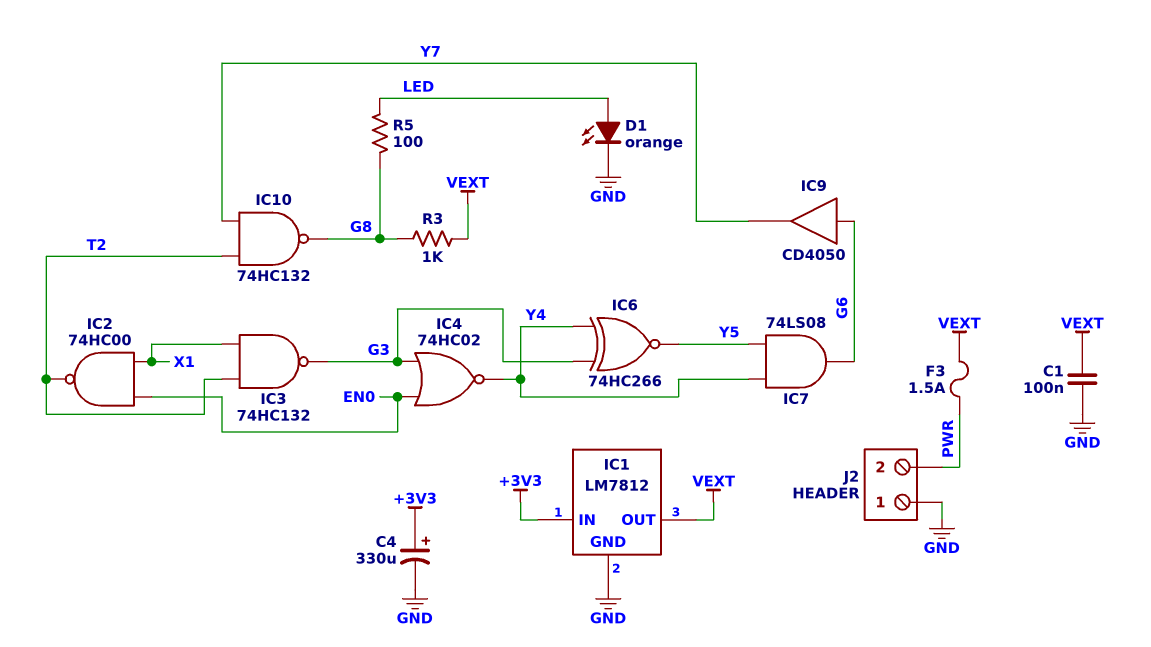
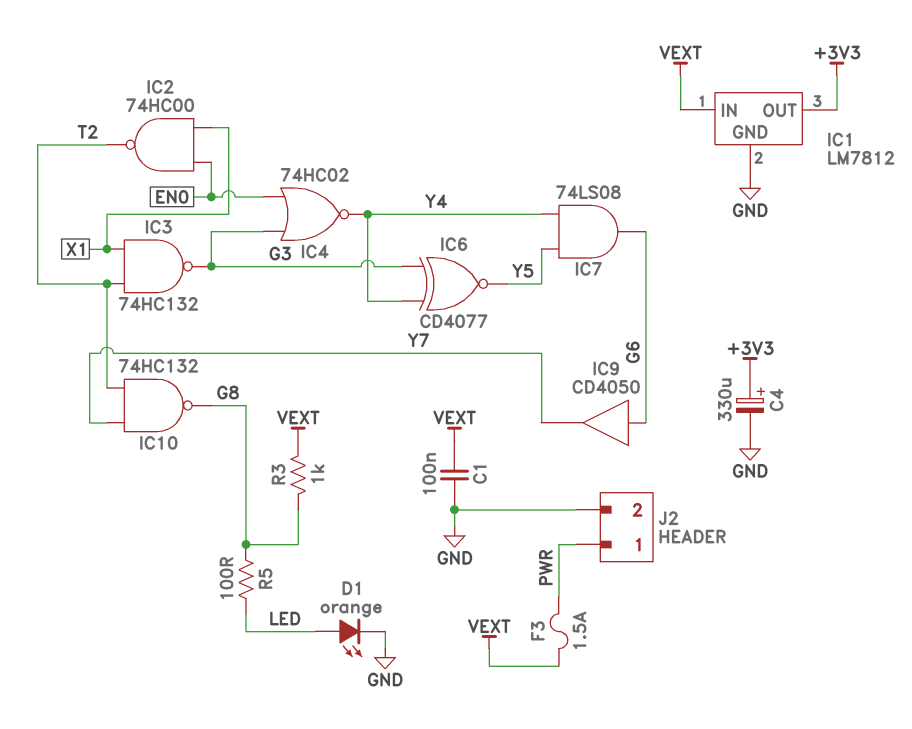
IC1 pin IN: +3V3 -> VEXT
IC1 pin OUT: VEXT -> +3V3
IC6: XNOR 74HC266 (in G3, in Y4, out Y5) -> XNOR CD4077 (in G3, in Y4, out Y5)
J2 pin 1: GND -> PWR
J2 pin 2: PWR -> GND

